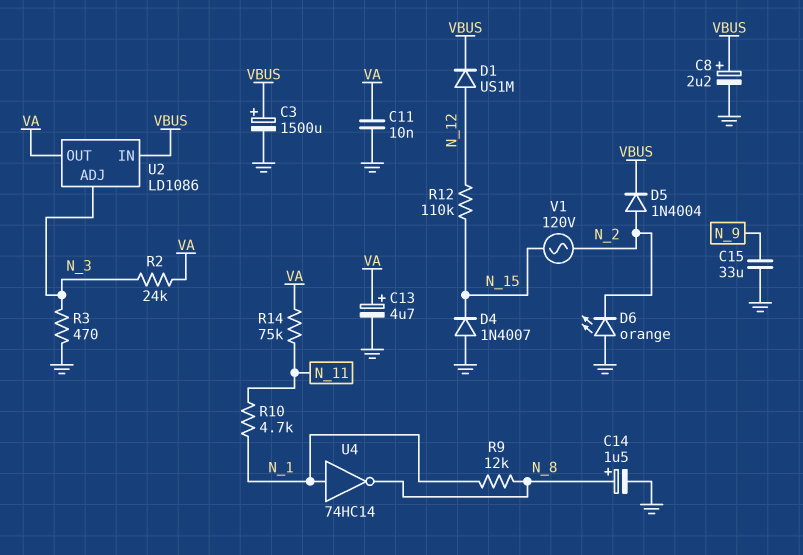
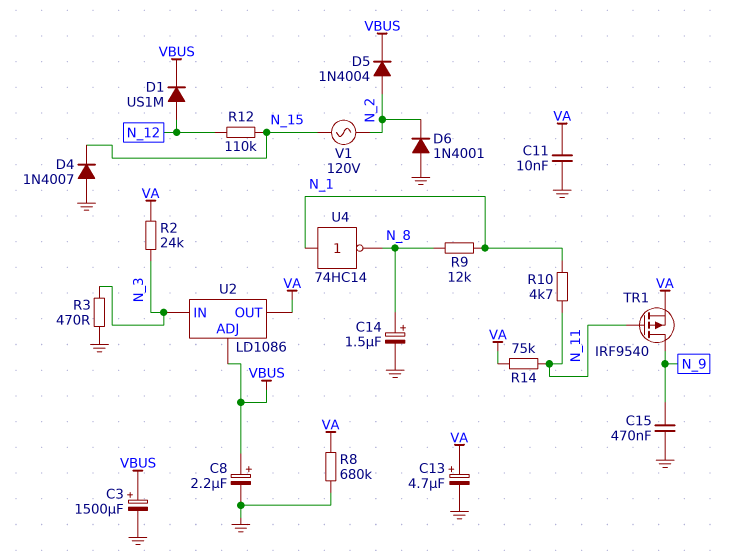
C15: 33uF (GND, N_9) -> 470nF (GND, N_9)
D6: LED orange (A GND, K N_2) -> diode 1N4001 (A GND, K N_2)
R8: none -> 680k (GND, VA)
TR1: none -> PMOS IRF9540 (G N_11, D N_9, S VA)
U2 pin ADJ: N_3 -> VBUS
U2 pin IN: VBUS -> N_3

